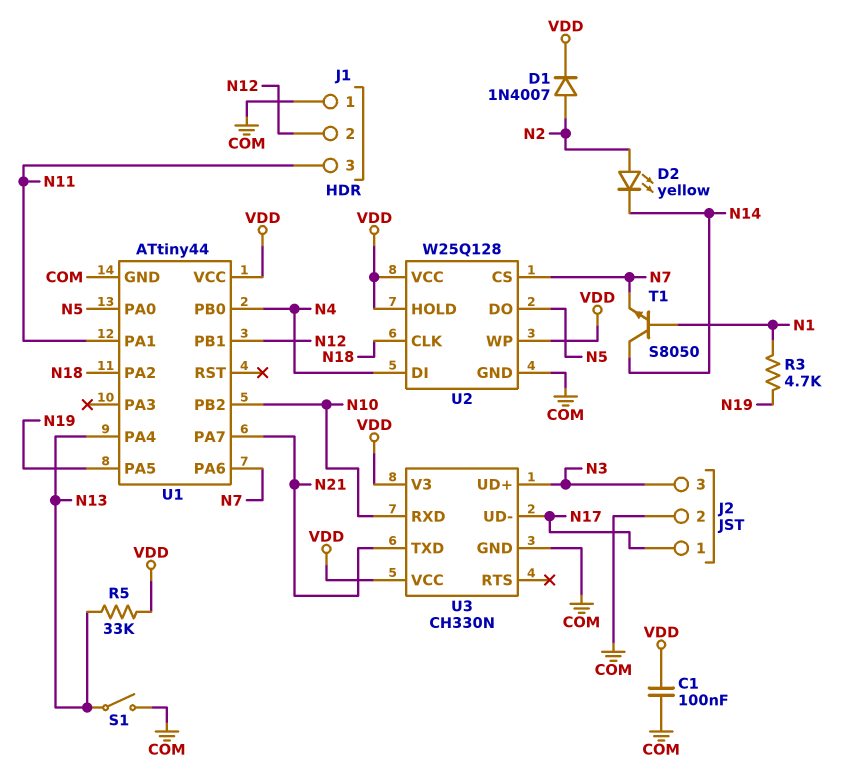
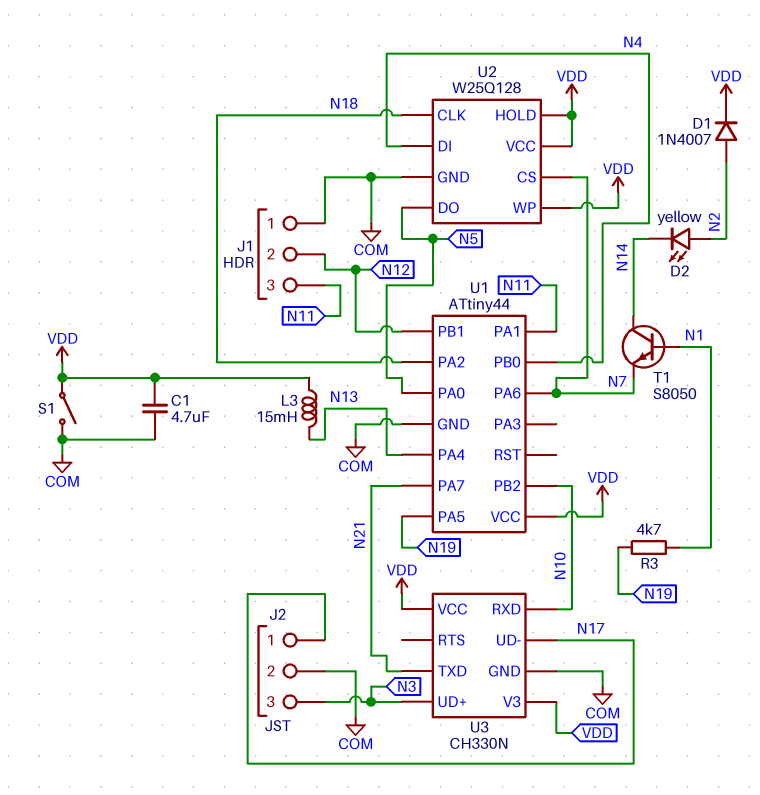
C1: 100nF (COM, VDD) -> 4.7uF (COM, VDD)
L3: none -> 15mH (N13, VDD)
R5: 33k (N13, VDD) -> none
S1: switch (COM, N13) -> switch (COM, VDD)

